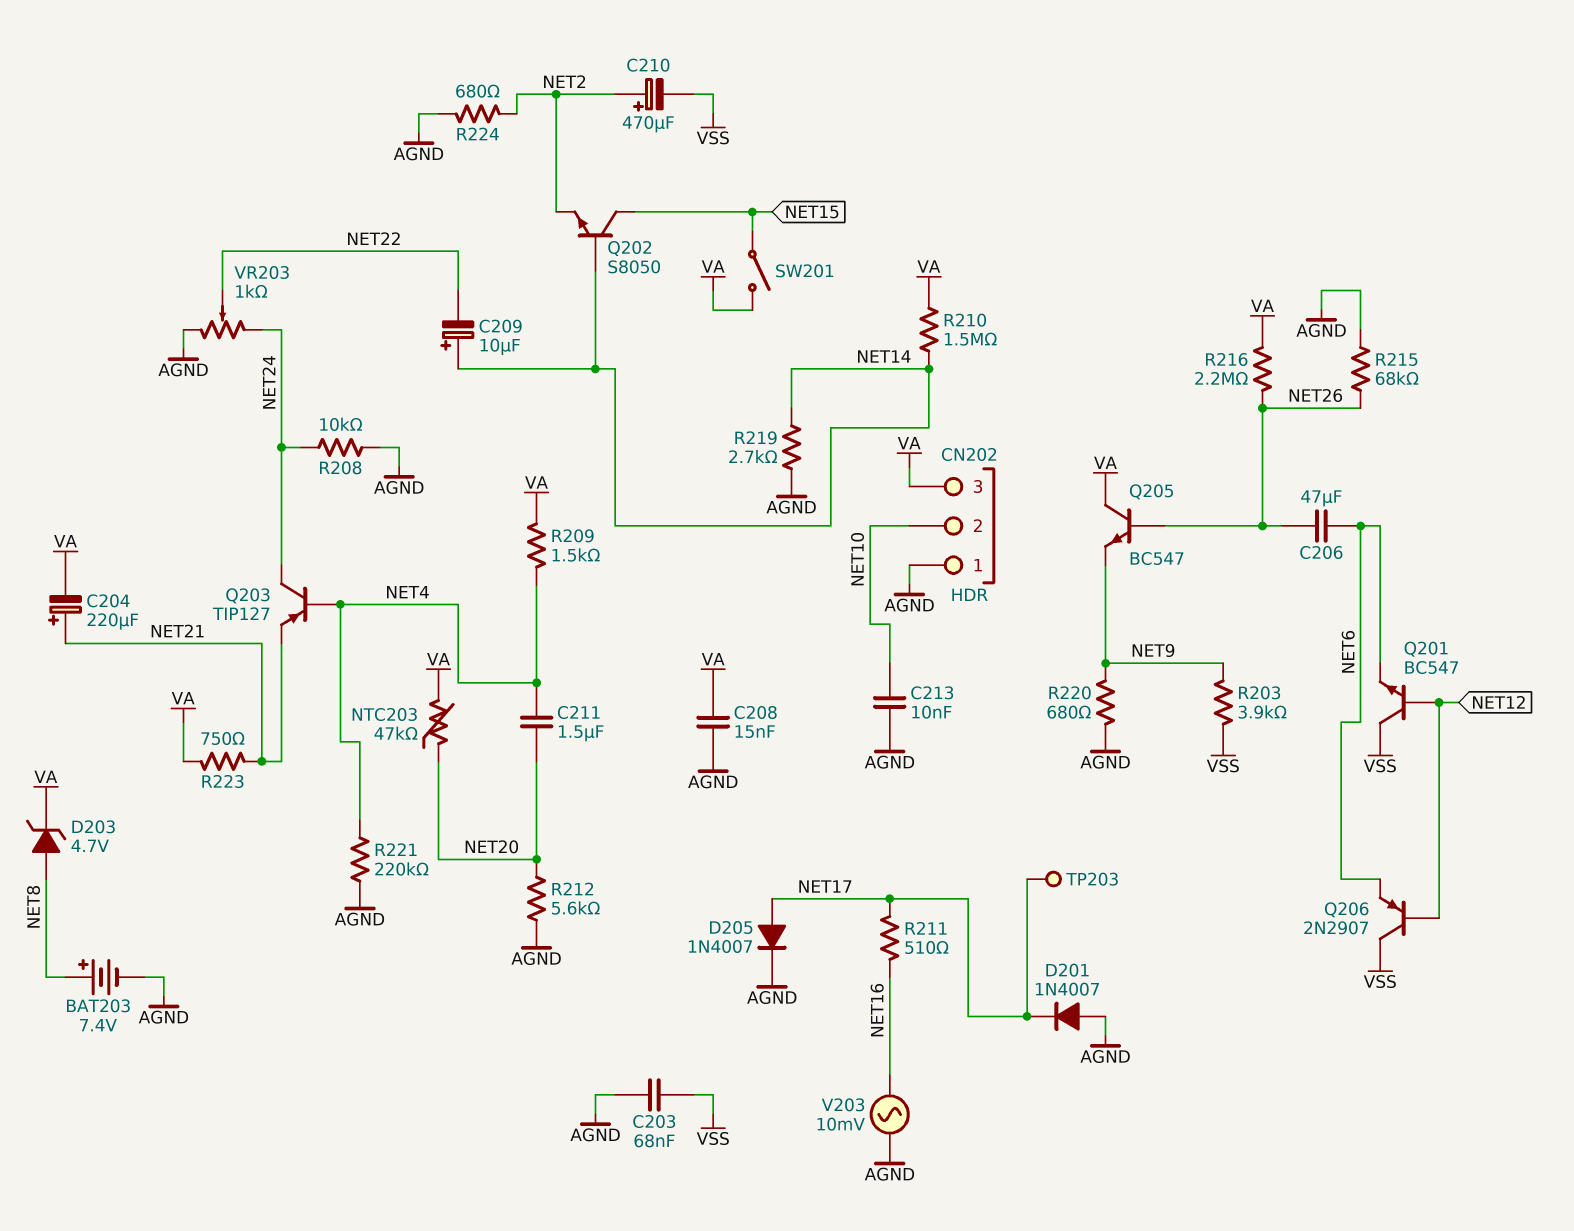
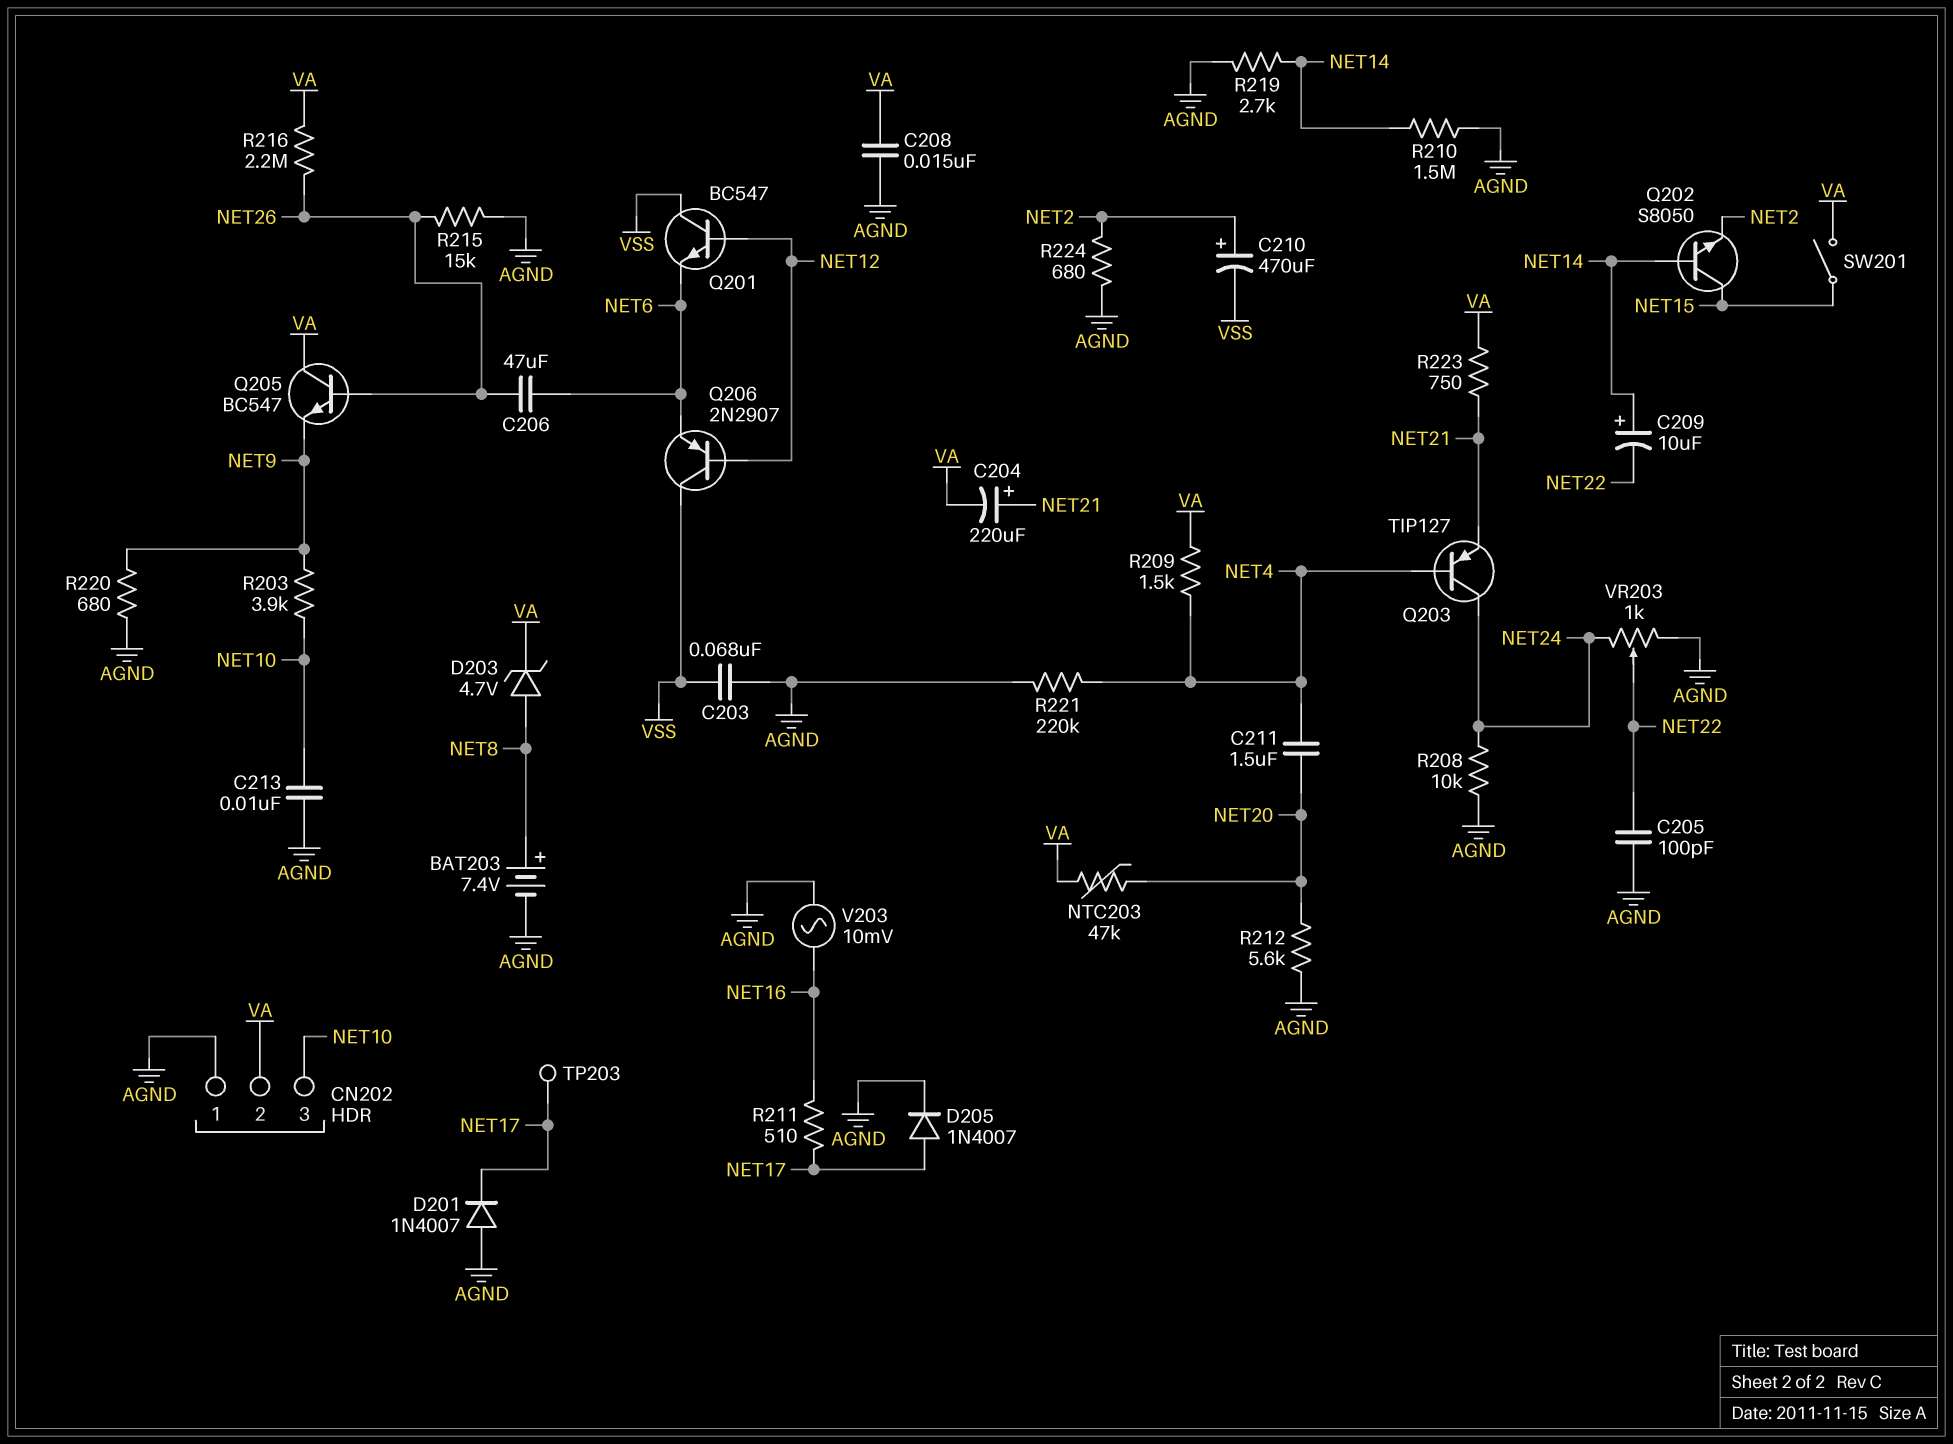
C205: none -> 100pF (AGND, NET22)
CN202 pin 2: NET10 -> VA
CN202 pin 3: VA -> NET10
R203: 3.9k (NET9, VSS) -> 3.9k (NET9, NET10)
R210: 1.5M (NET14, VA) -> 1.5M (AGND, NET14)
R215: 68k (AGND, NET26) -> 15k (AGND, NET26)

